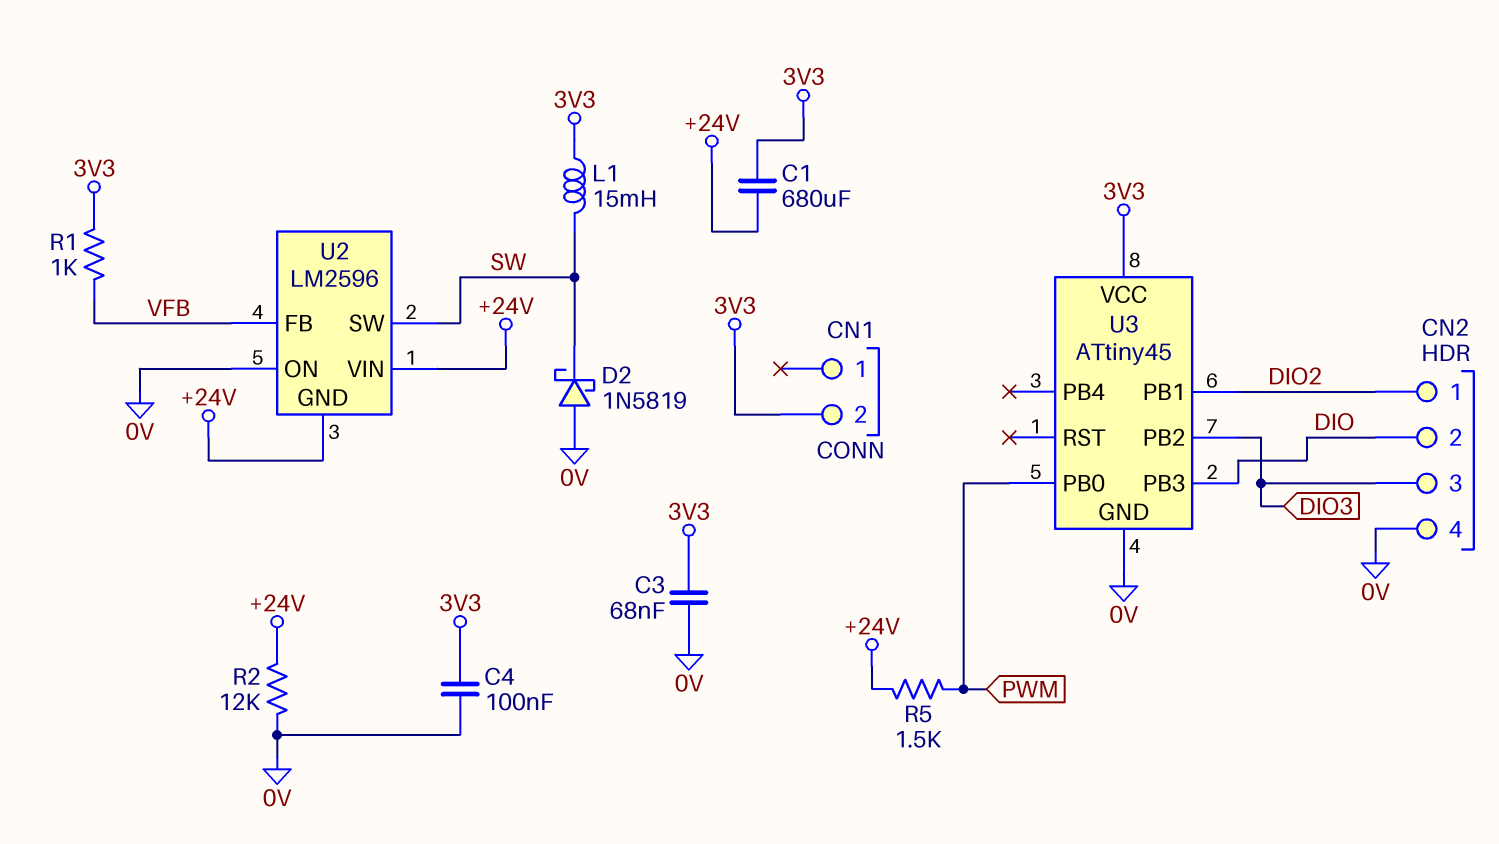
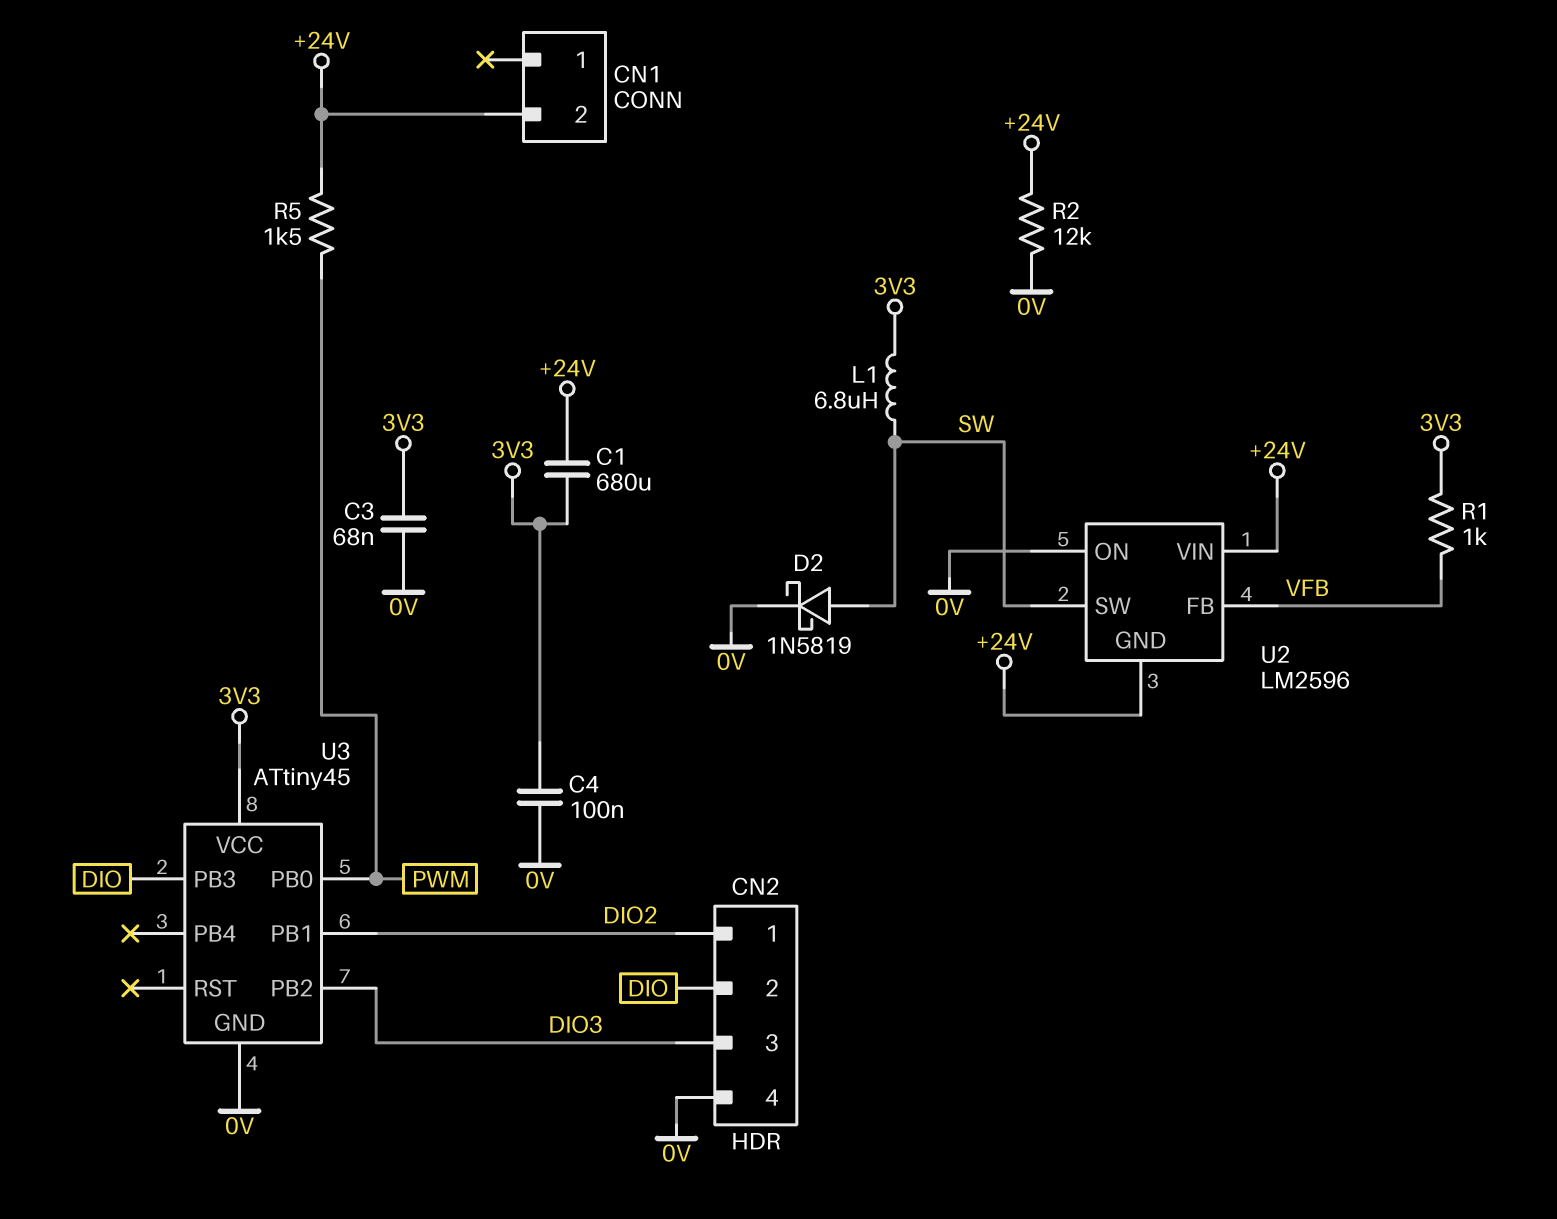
CN1 pin 2: 3V3 -> +24V
D2: schottky 1N5819 (A 0V, K SW) -> schottky 1N5819 (A SW, K 0V)
L1: 15mH (3V3, SW) -> 6.8uH (3V3, SW)

